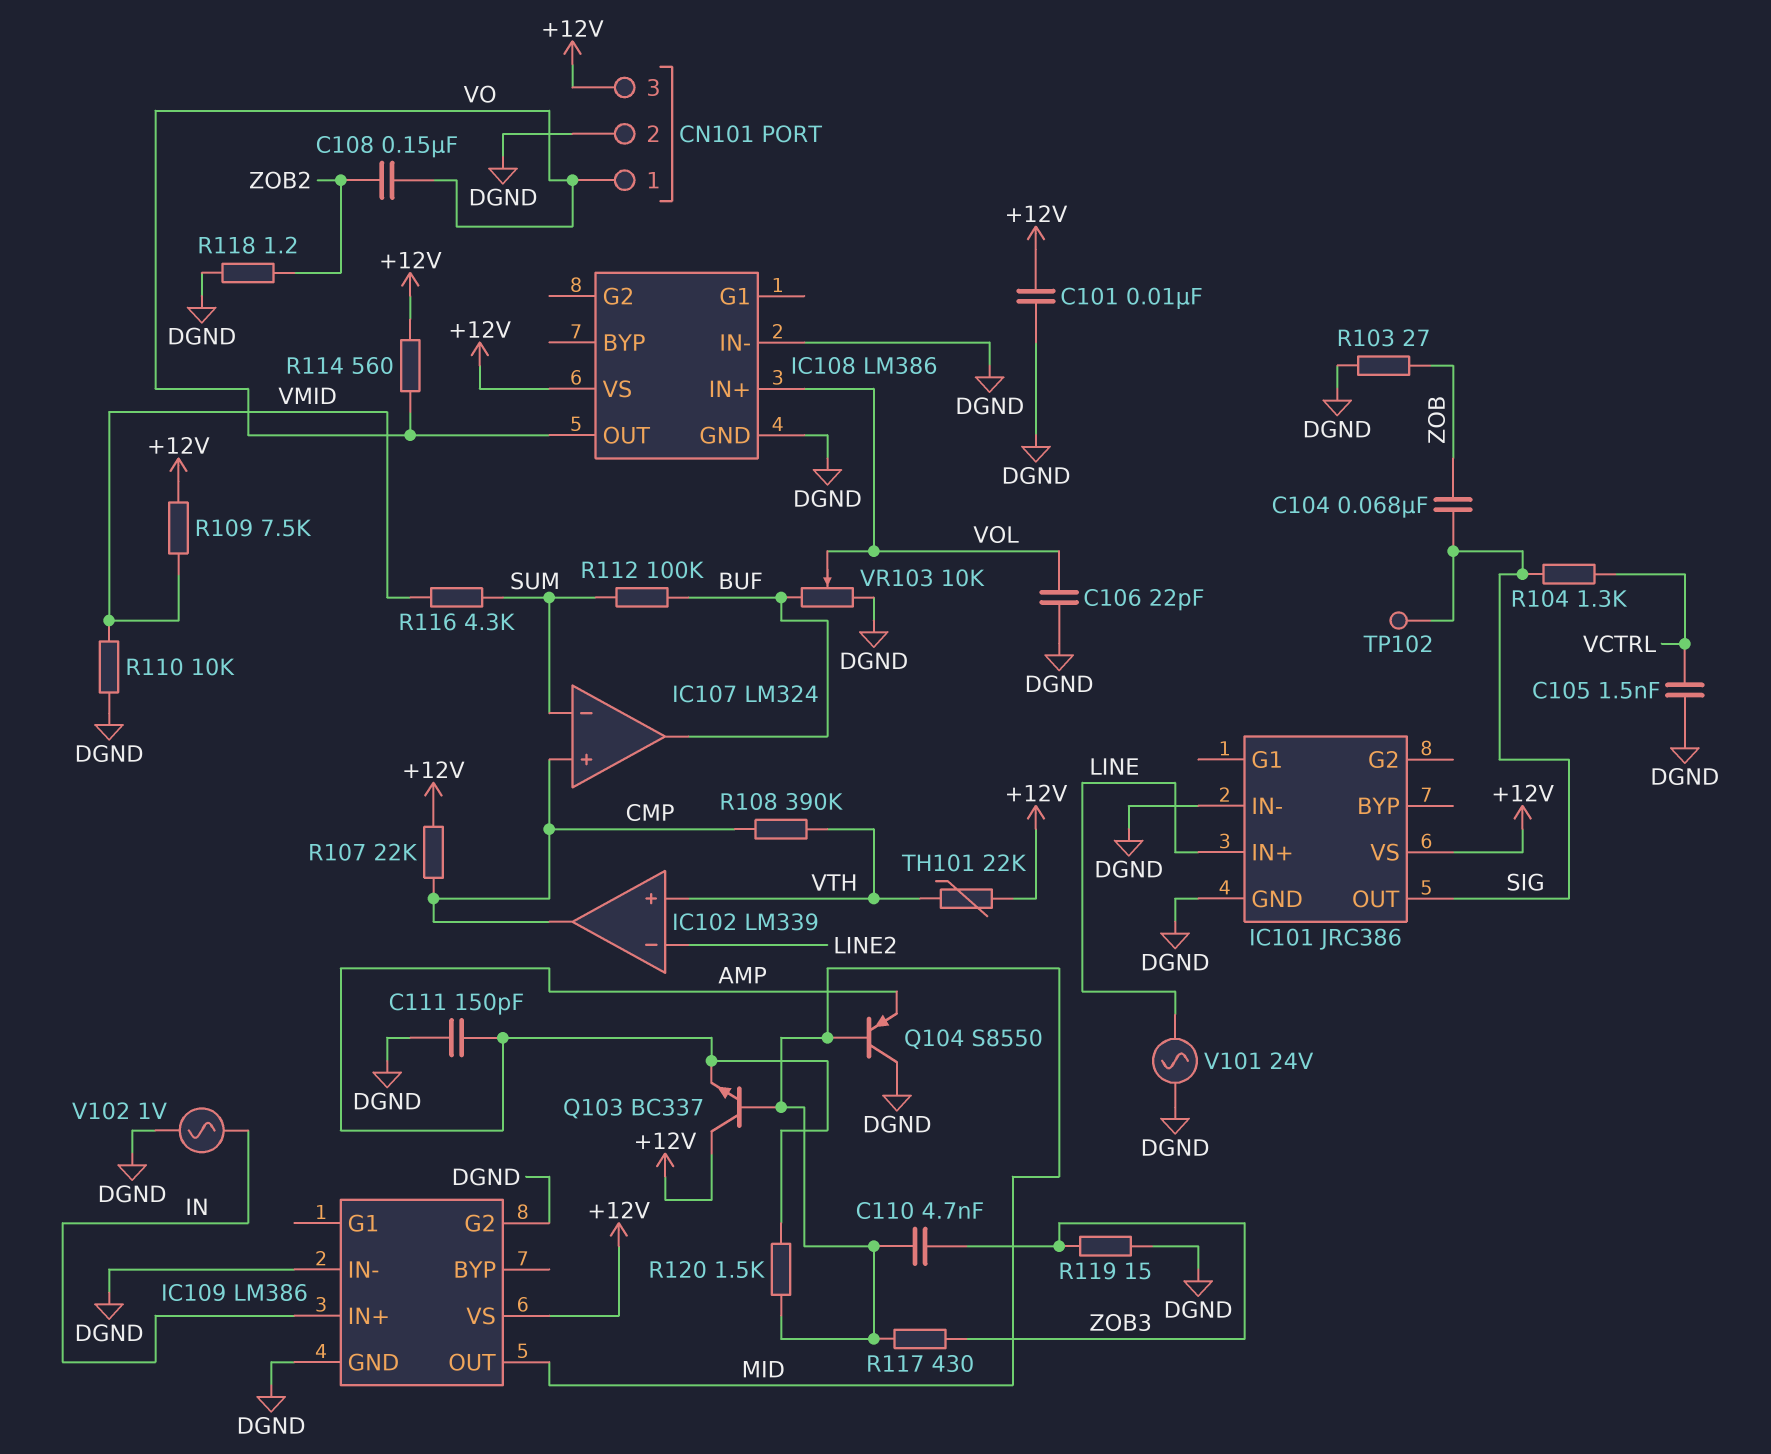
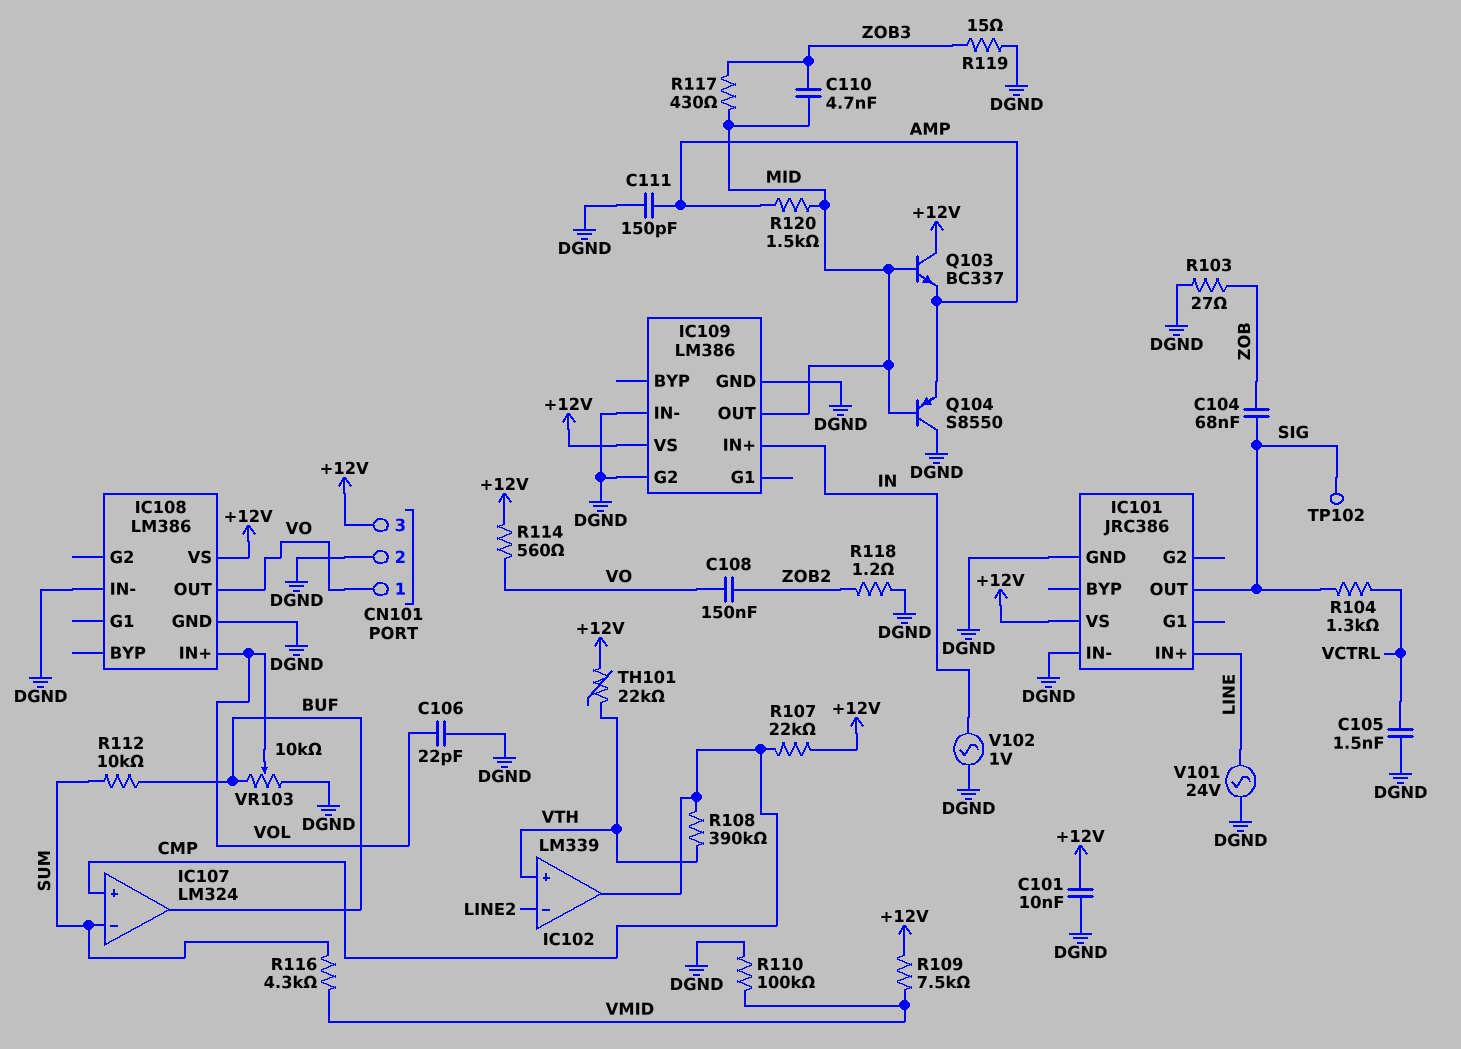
R110: 10k (DGND, VMID) -> 100k (DGND, VMID)
R112: 100k (BUF, SUM) -> 10k (BUF, SUM)

